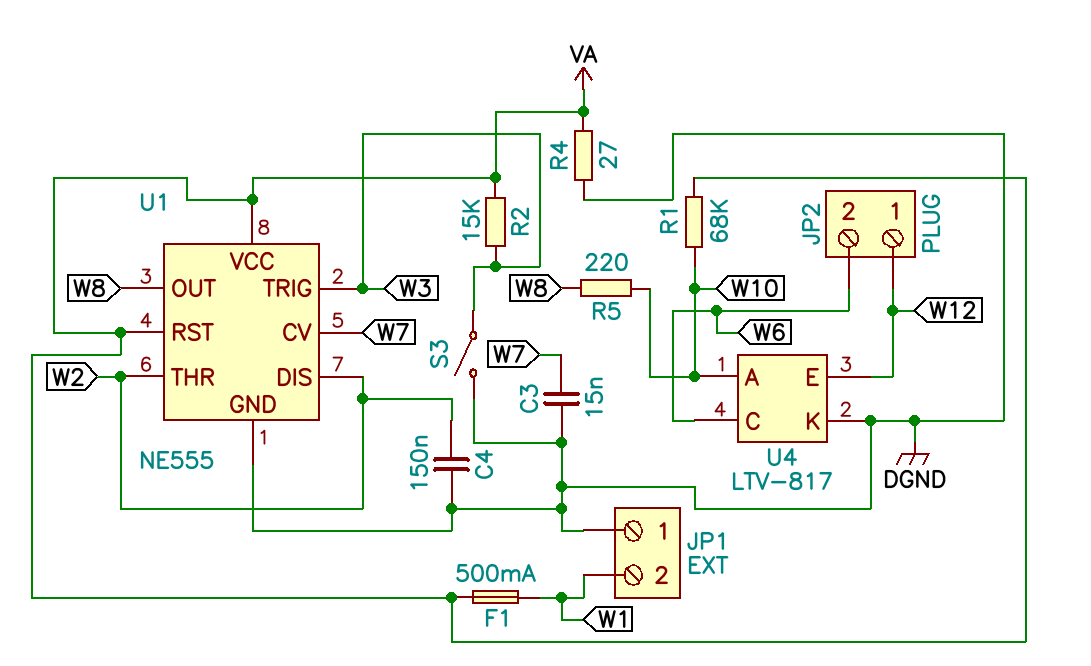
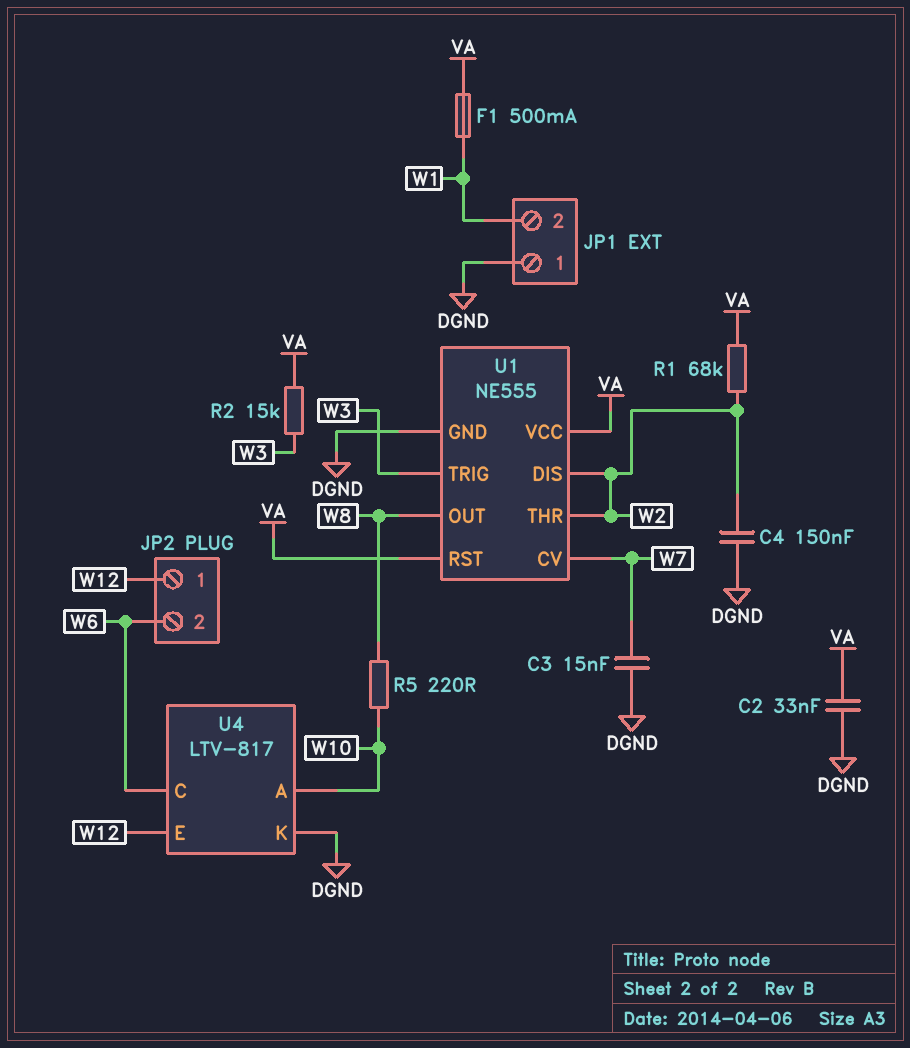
C2: none -> 33nF (DGND, VA)
R1: 68k (VA, W10) -> 68k (VA, W2)
R4: 27 (DGND, VA) -> none
S3: switch (DGND, W3) -> none

